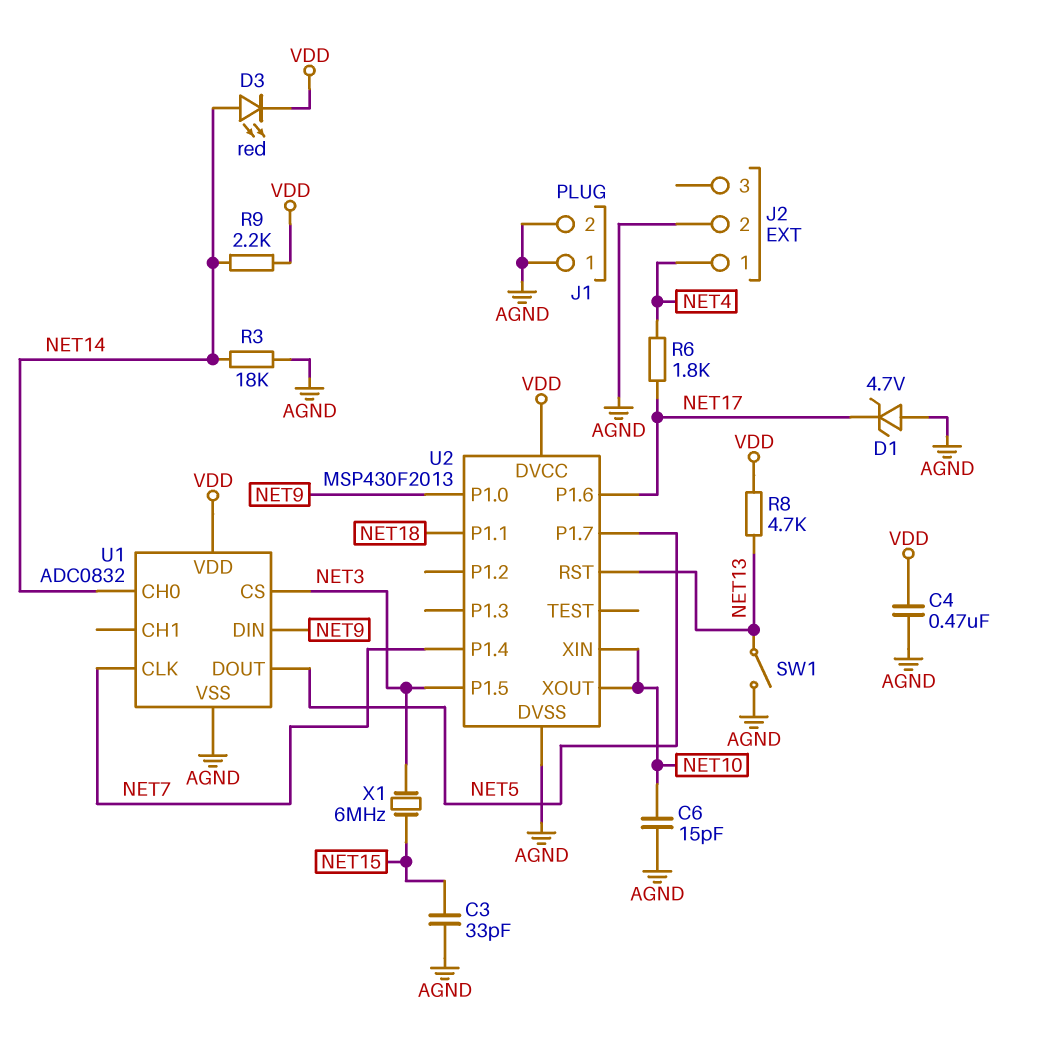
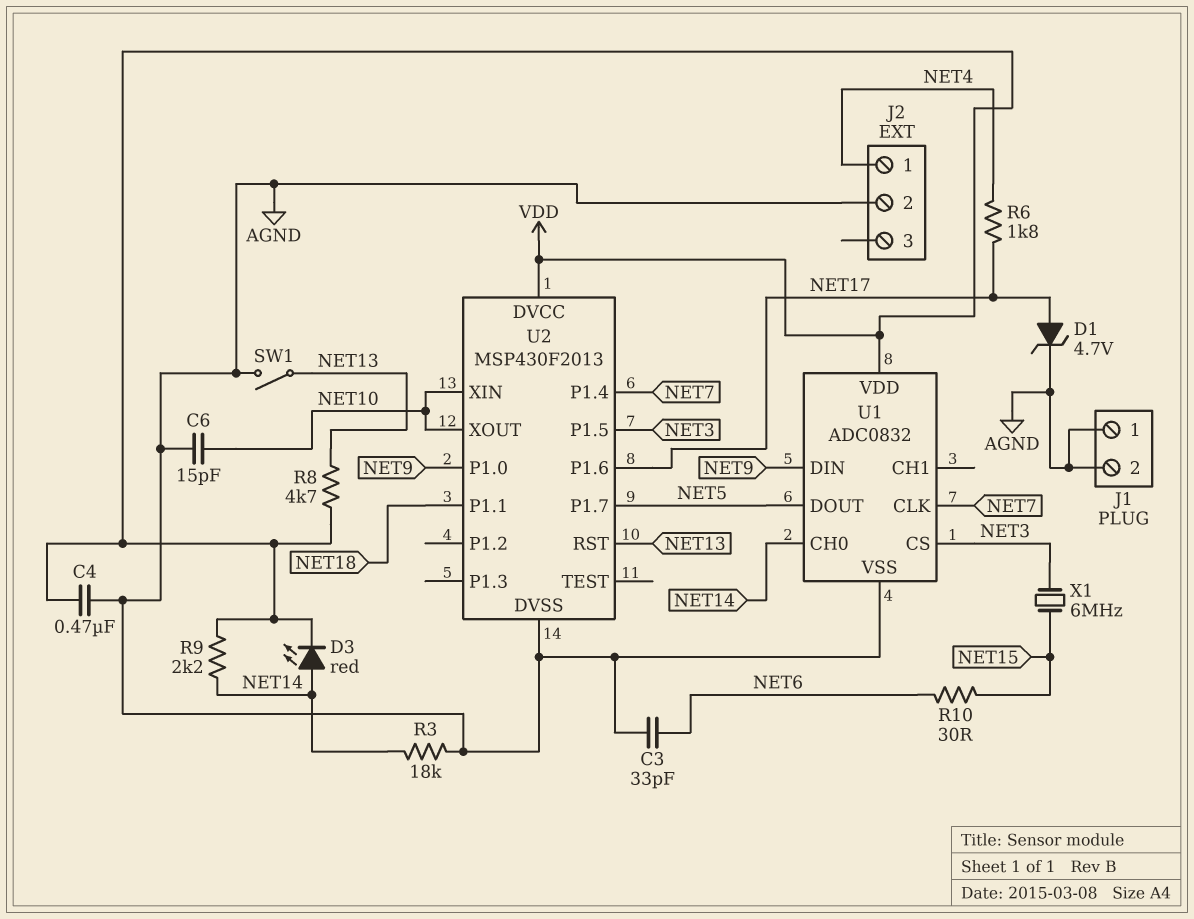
C3: 33pF (AGND, NET15) -> 33pF (AGND, NET6)
D1: zener 4.7V (A AGND, K NET17) -> zener 4.7V (A NET17, K AGND)
R10: none -> 30 (NET6, NET15)

